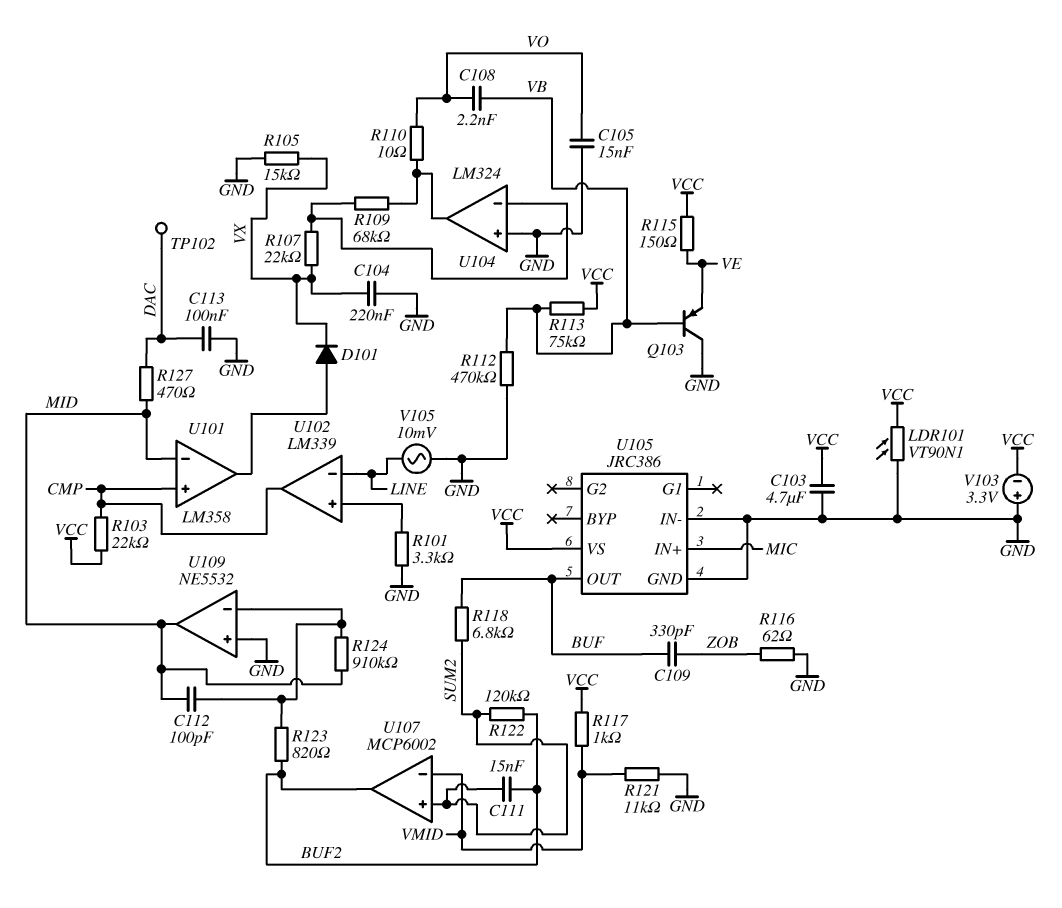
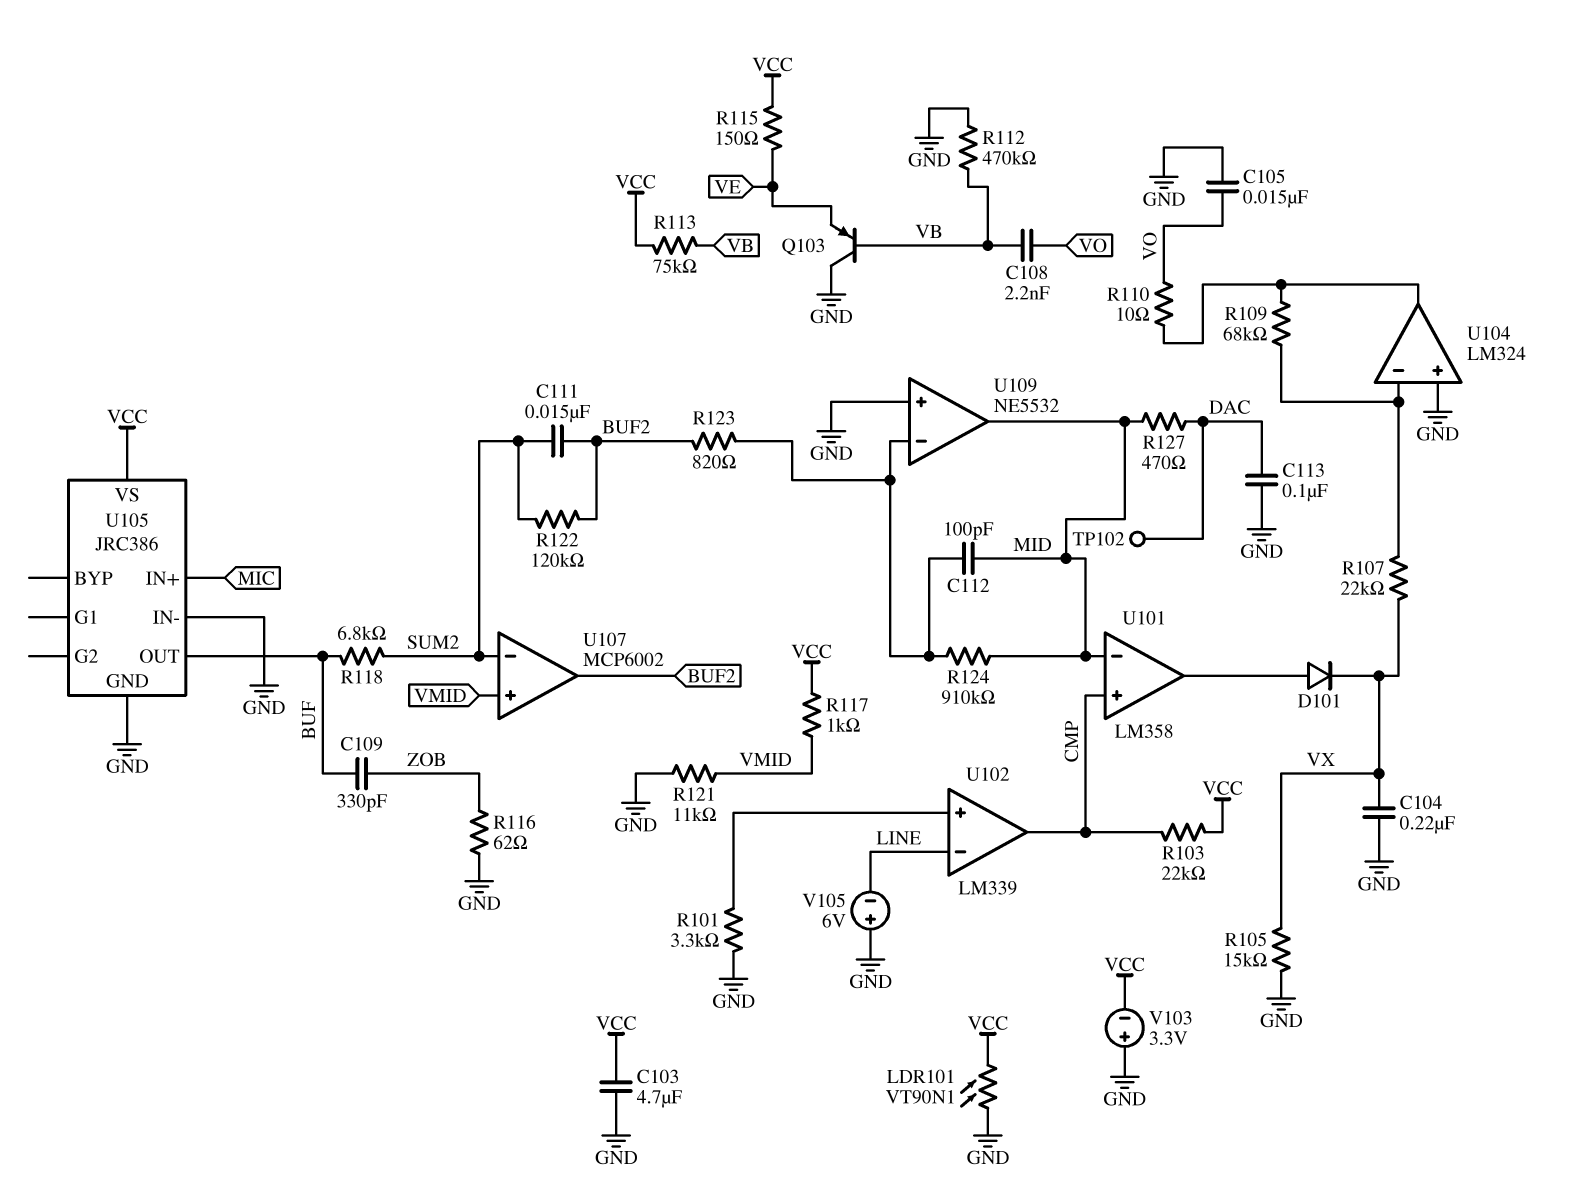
U107 pin in+: SUM2 -> VMID
U107 pin in-: VMID -> SUM2
V105: AC 10mV (GND, LINE) -> 6V (plus GND, minus LINE)

